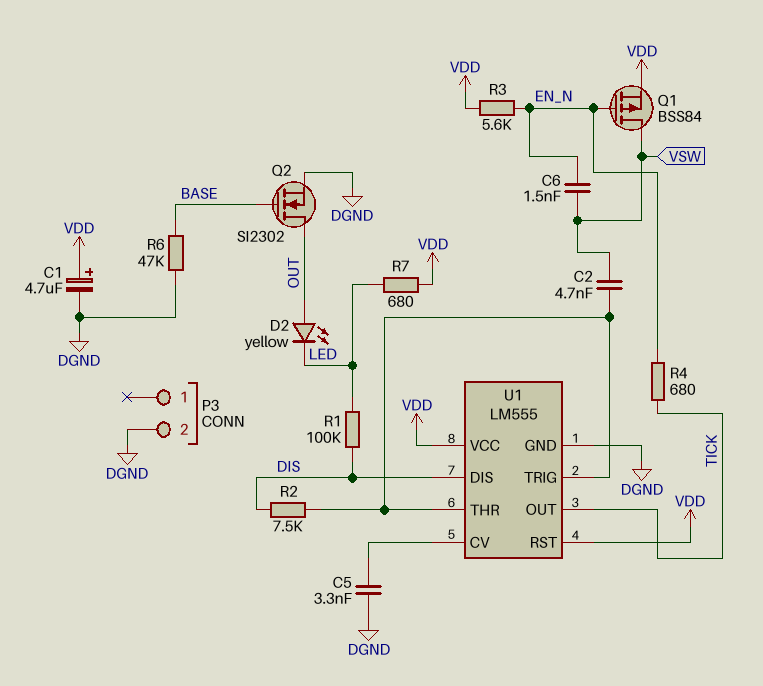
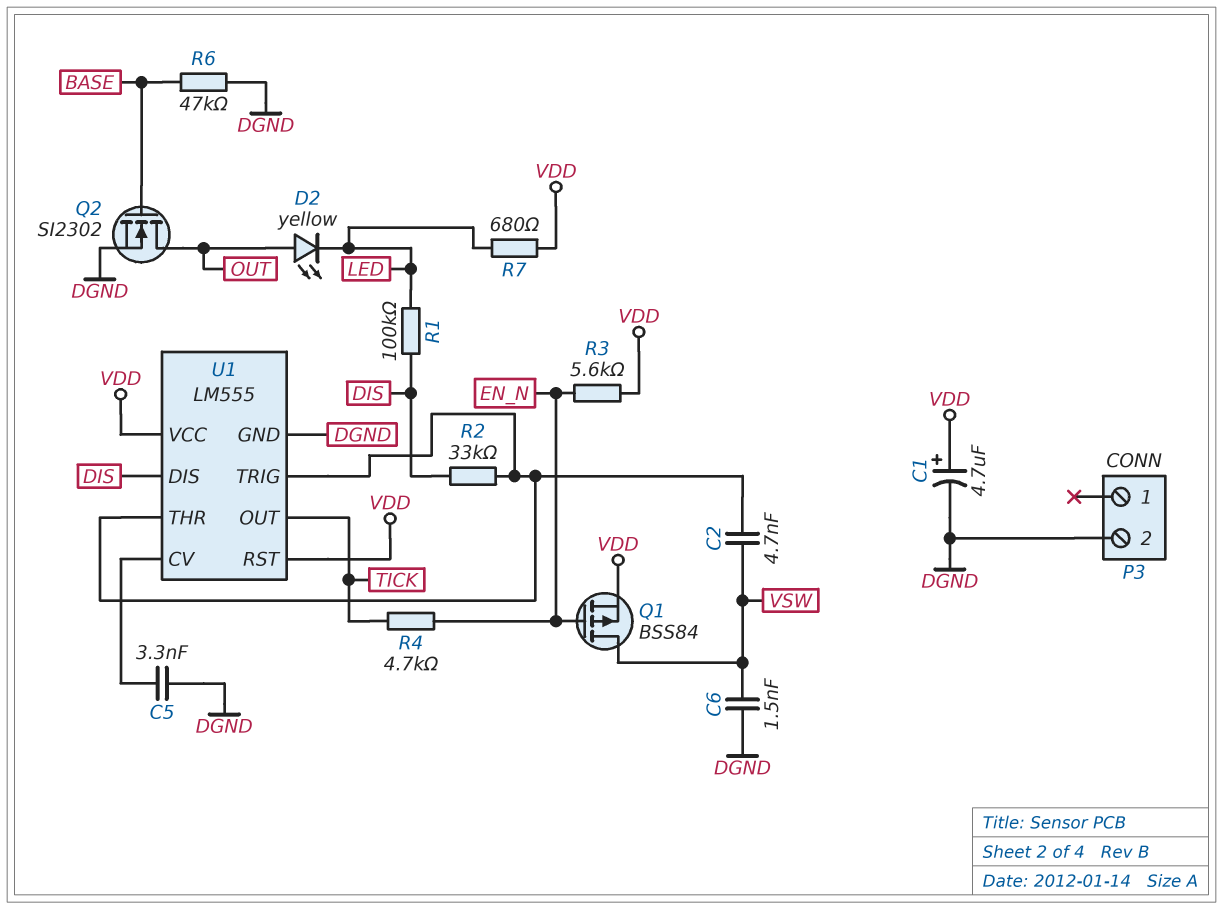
C6: 1.5nF (EN_N, VSW) -> 1.5nF (DGND, VSW)
R2: 7.5k (DIS, U1/THR) -> 33k (DIS, U1/THR)
R4: 680 (EN_N, TICK) -> 4.7k (EN_N, TICK)

